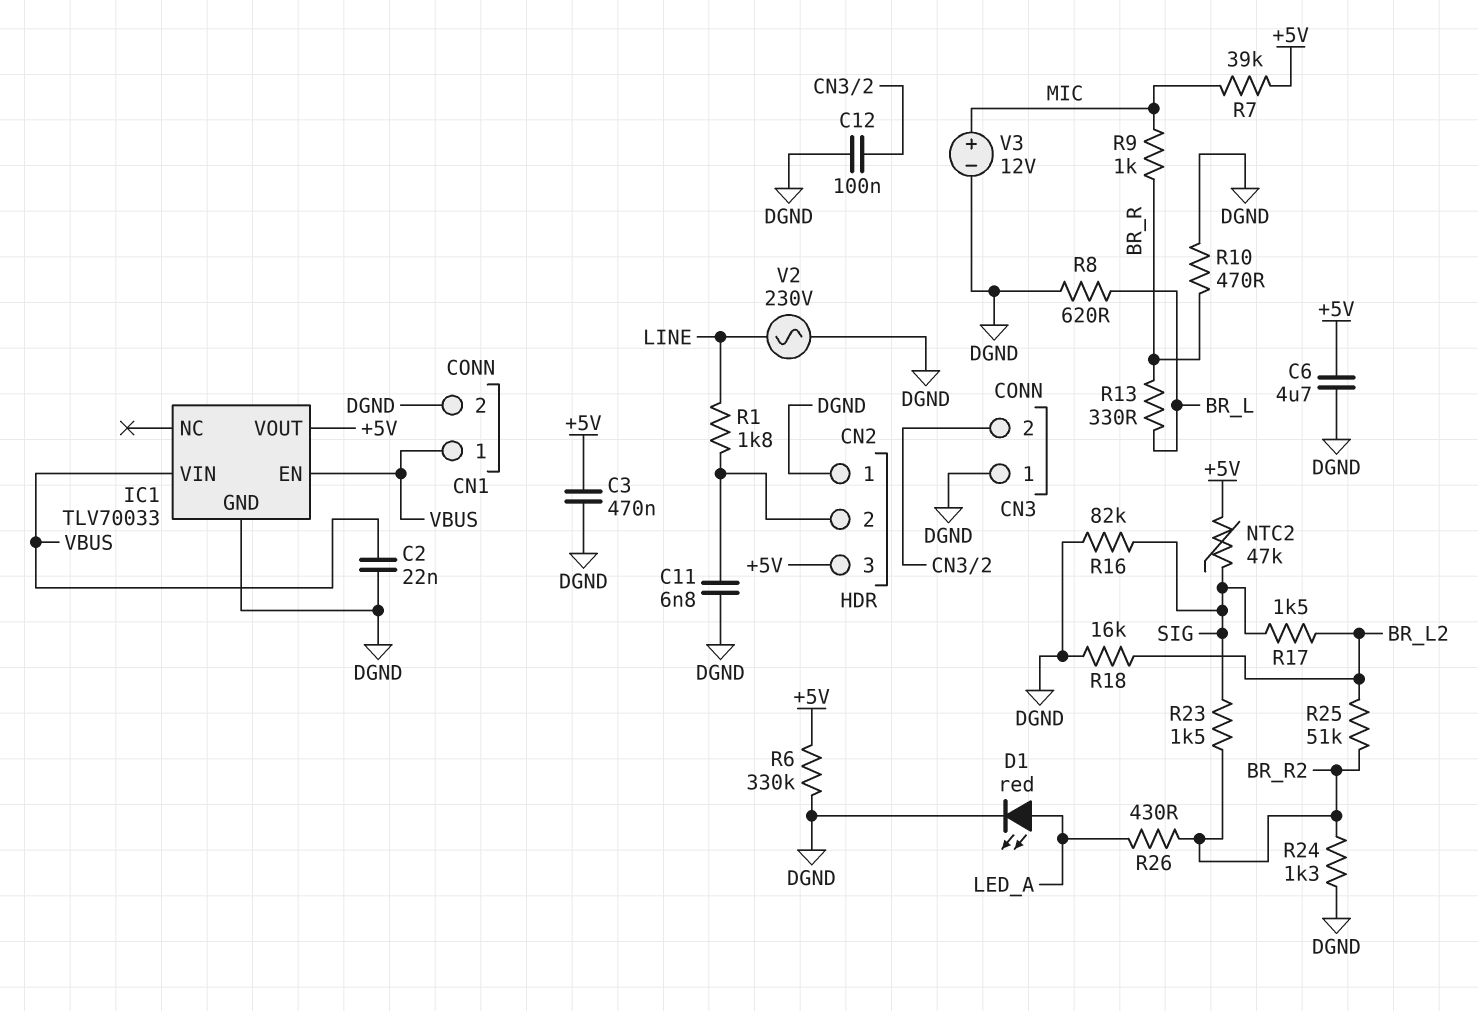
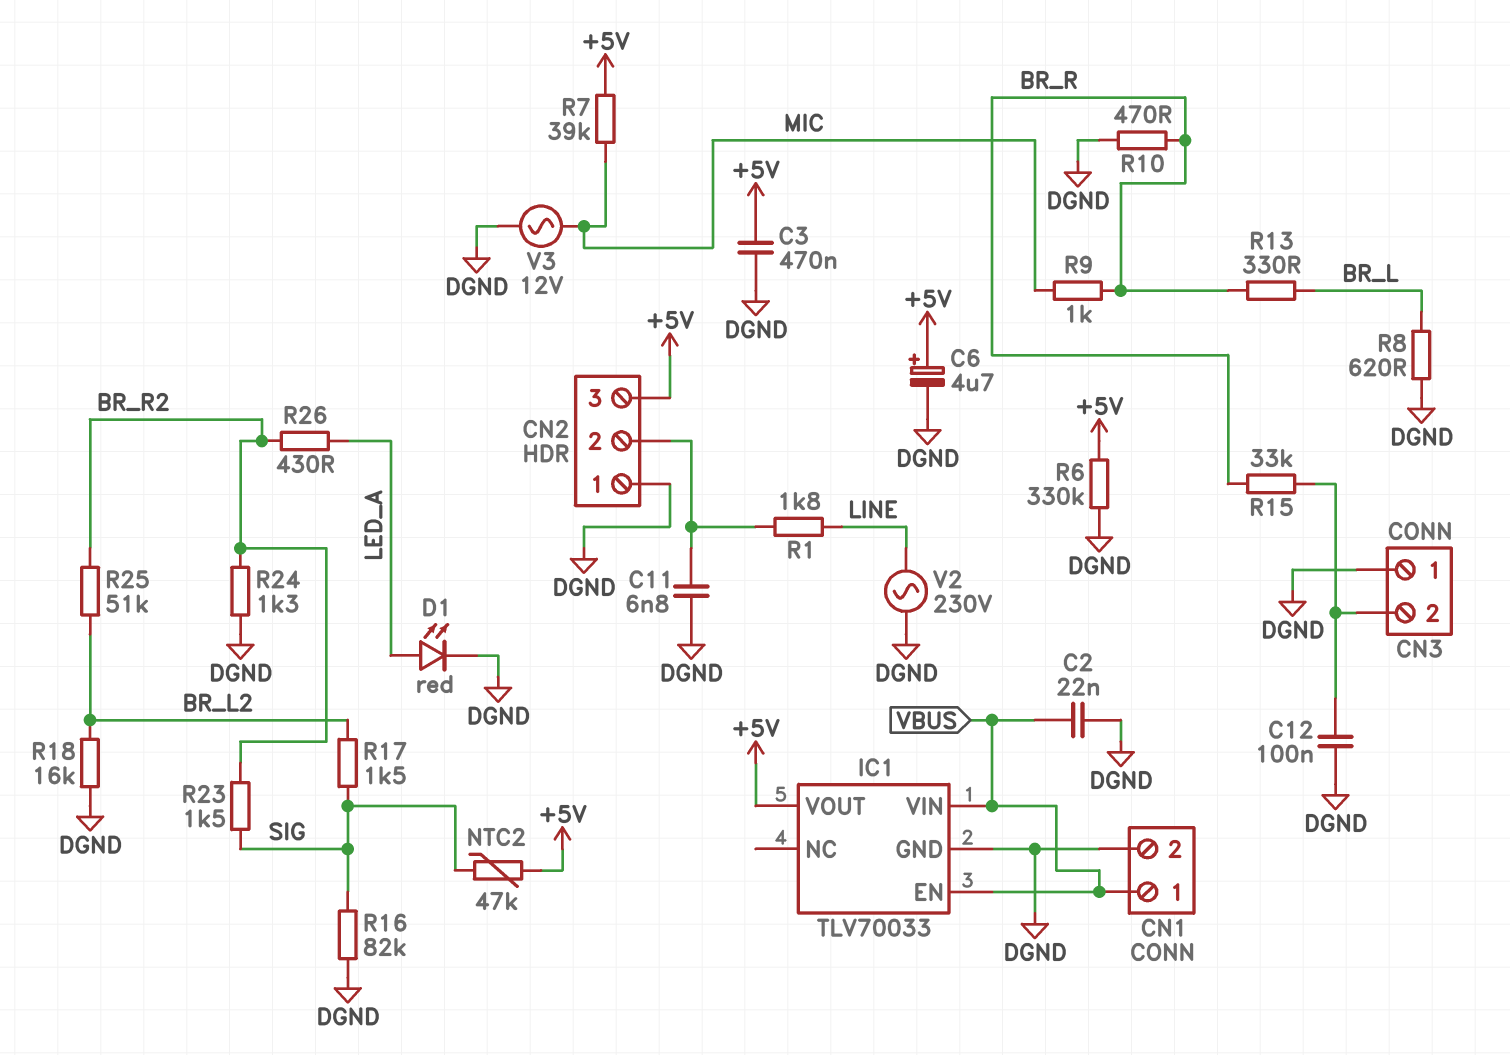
C6: 4.7uF (+5V, DGND) -> 4.7uF (plus +5V, minus DGND)
R15: none -> 33k (BR_R, CN3/2)
V3: 12V (plus MIC, minus DGND) -> AC 12V (DGND, MIC)

